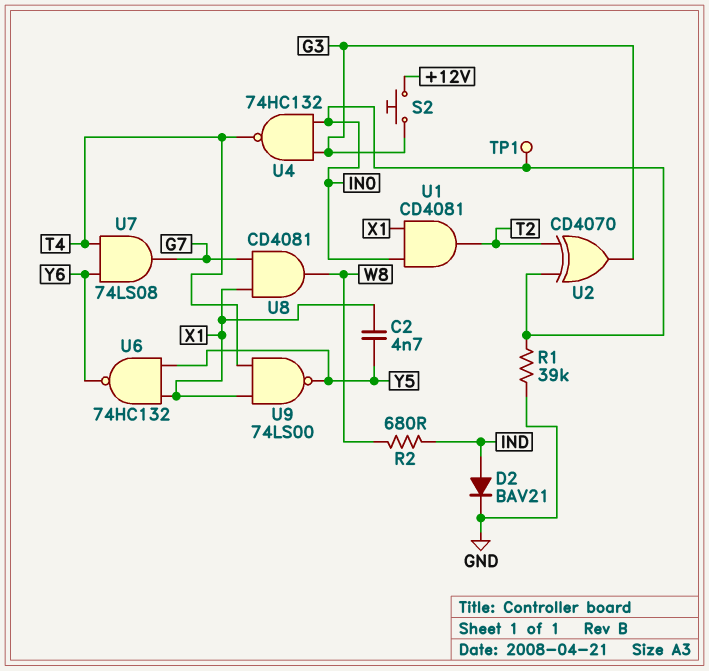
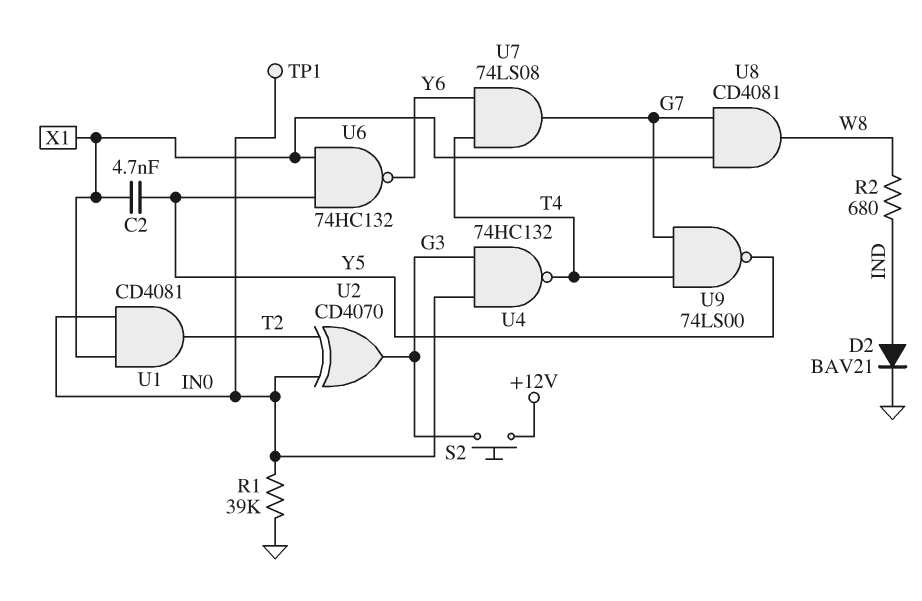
U9: NAND 74LS00 (in T4, in X1, out Y5) -> NAND 74LS00 (in G7, in T4, out Y5)

